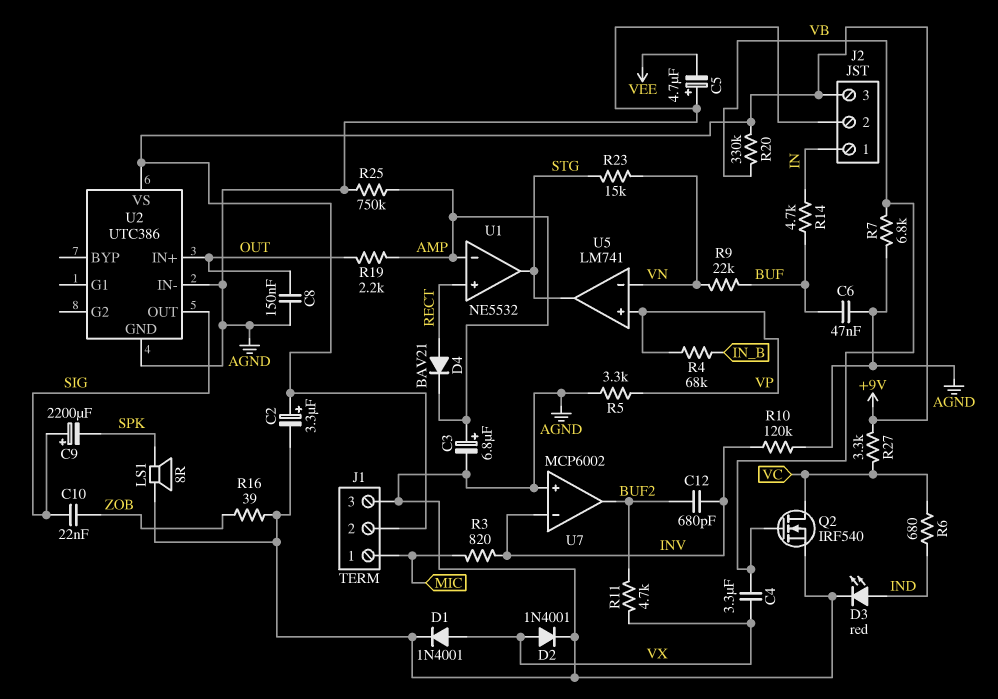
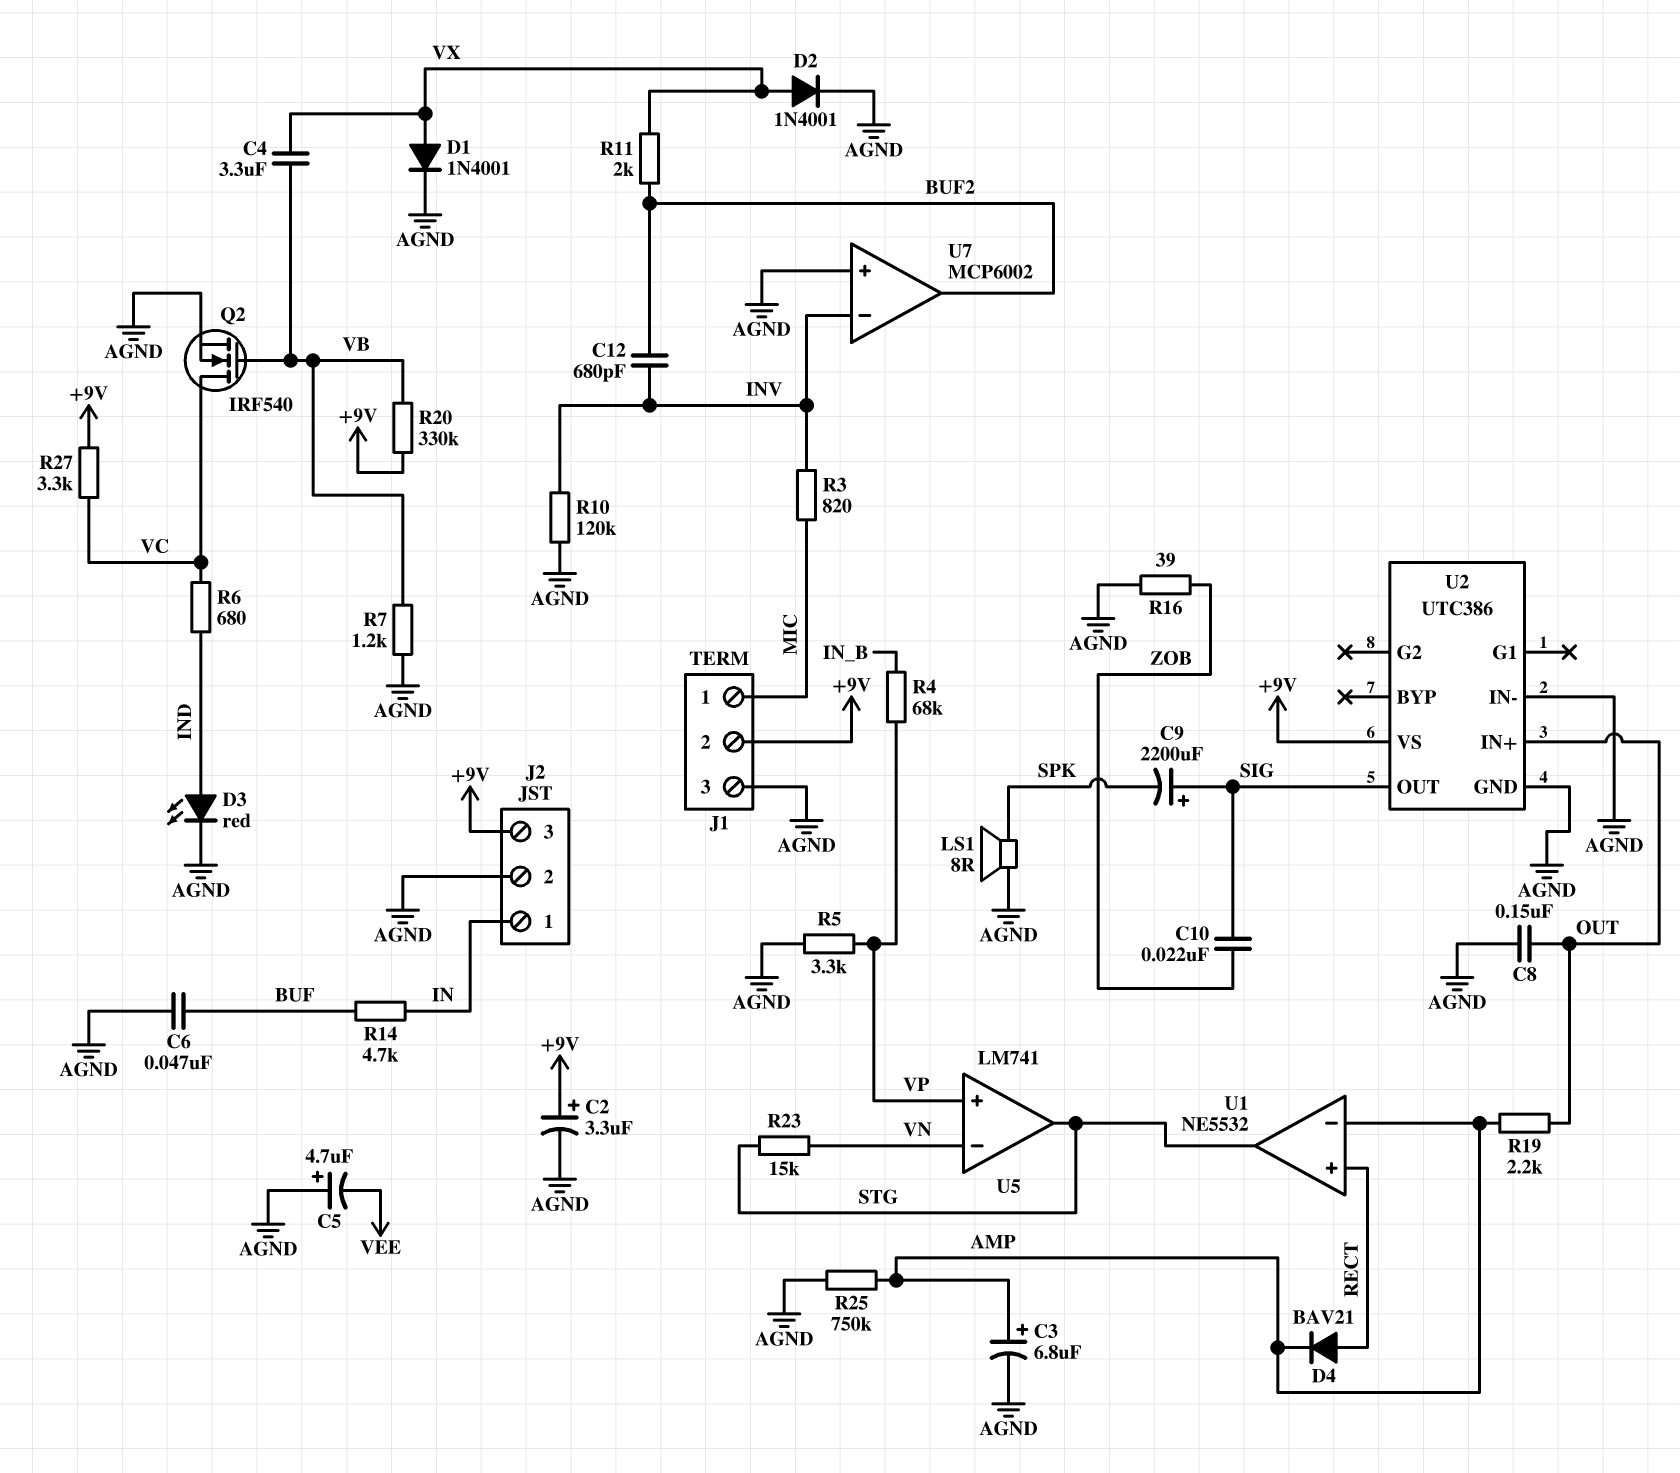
R7: 6.8k (AGND, VB) -> 1.2k (AGND, VB)
R9: 22k (BUF, VN) -> none
R11: 4.7k (BUF2, VX) -> 2k (BUF2, VX)

